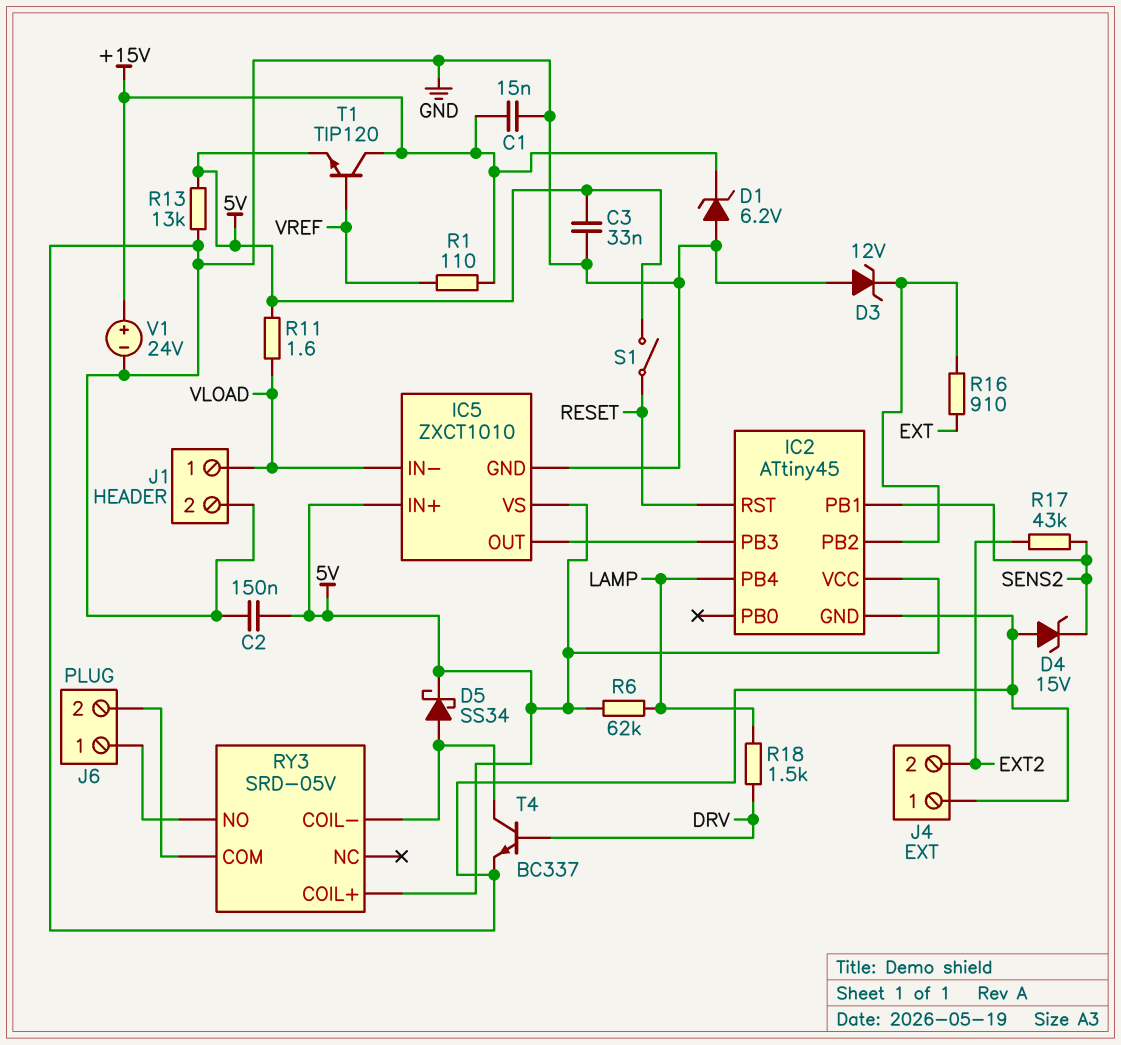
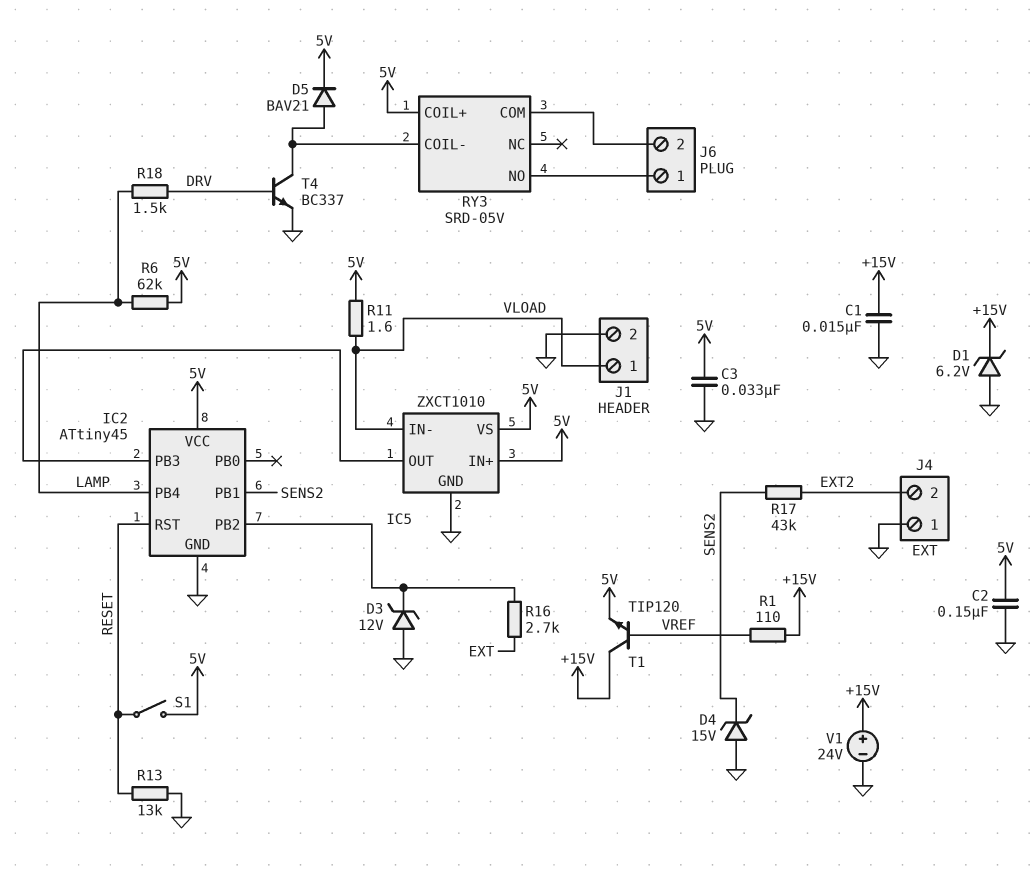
D5: schottky SS34 (A RY3/COIL-, K 5V) -> diode BAV21 (A RY3/COIL-, K 5V)
R13: 13k (5V, GND) -> 13k (GND, RESET)
R16: 910 (EXT, IC2/PB2) -> 2.7k (EXT, IC2/PB2)

